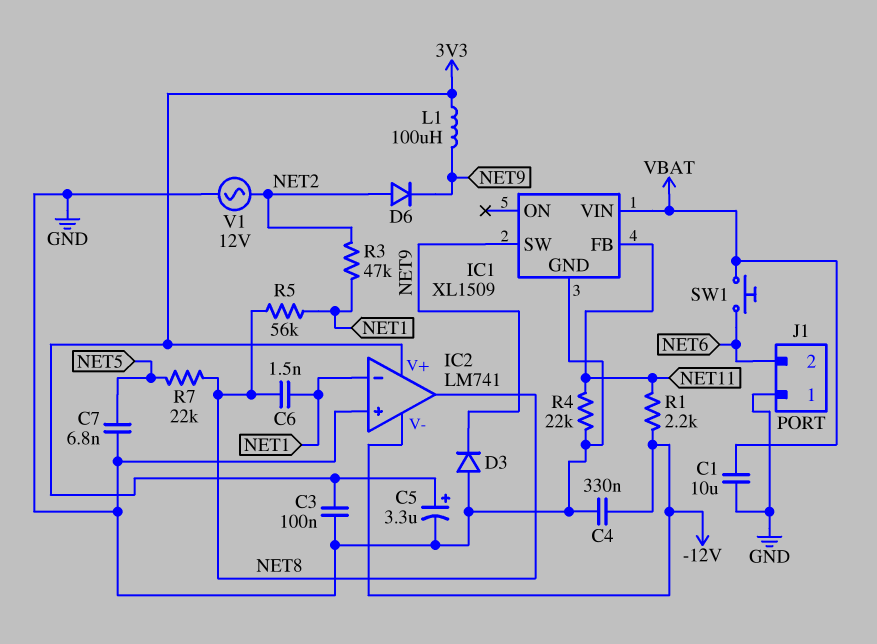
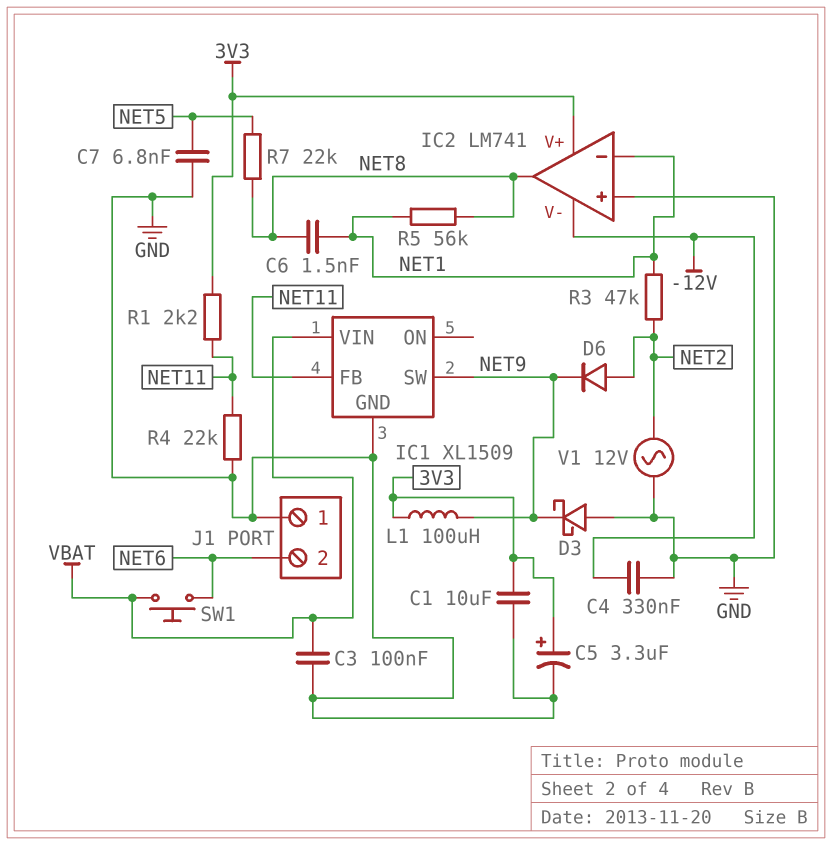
C1: 10uF (GND, VBAT) -> 10uF (3V3, GND)
C3: 100nF (3V3, GND) -> 100nF (GND, VBAT)
D3: diode (A GND, K NET9) -> schottky (A GND, K NET9)
R1: 2.2k (-12V, NET11) -> 2.2k (3V3, NET11)

